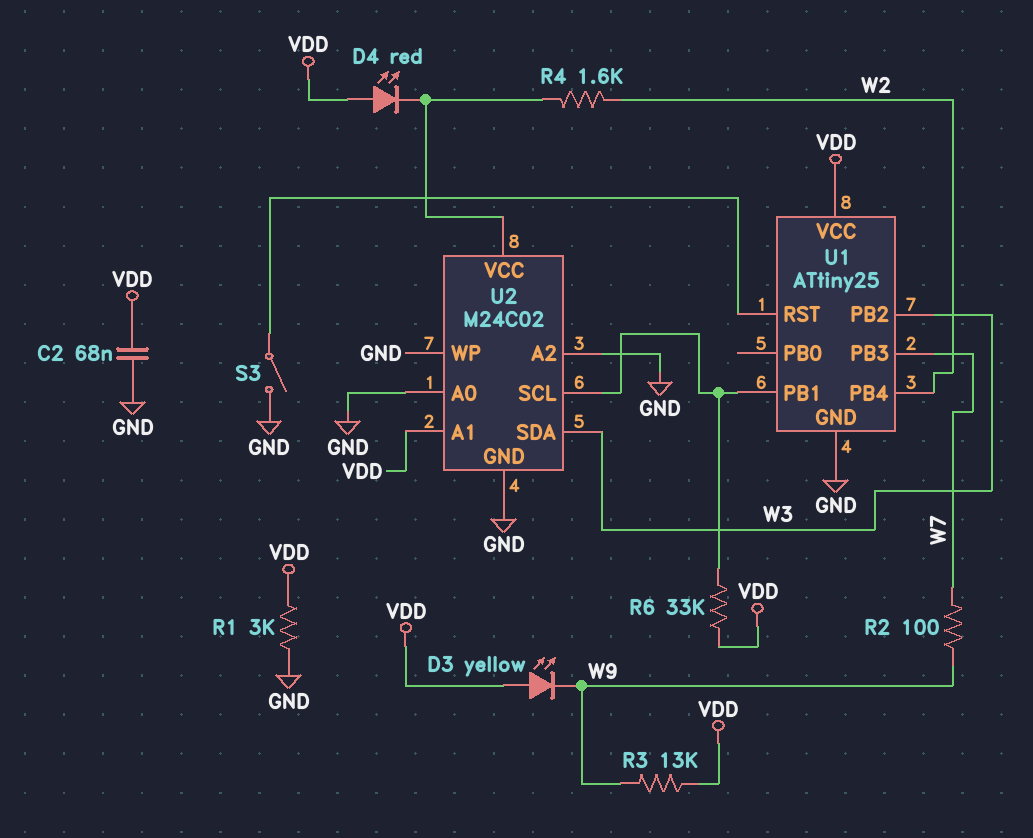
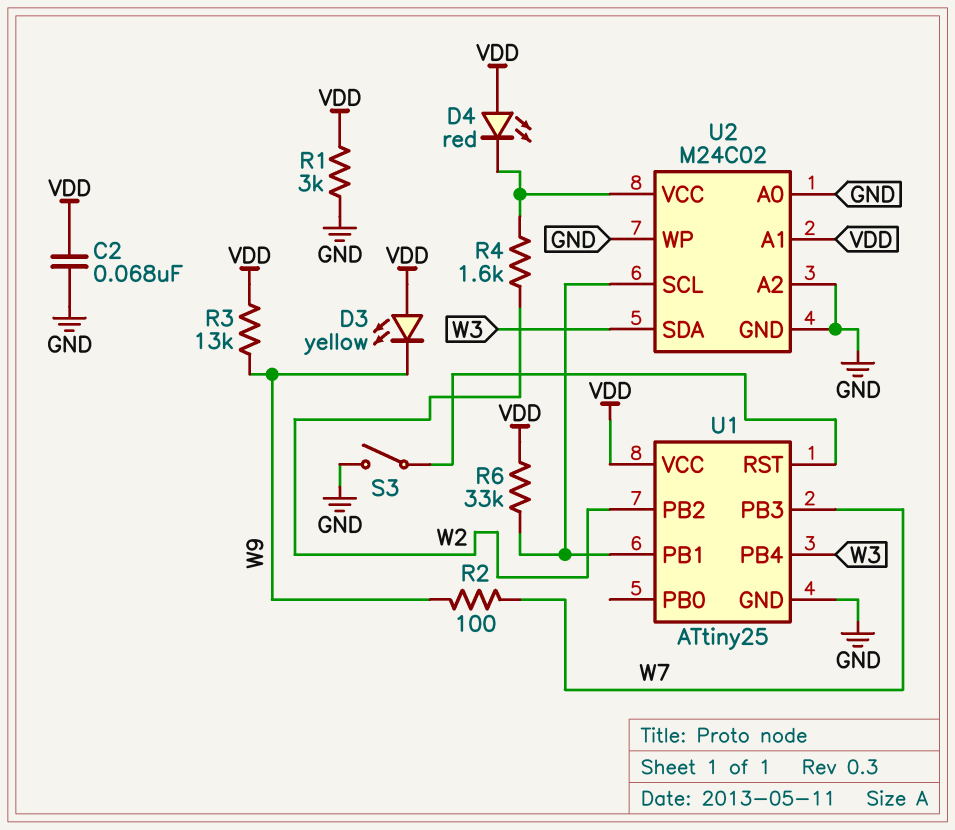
U1 pin PB2: W3 -> W2
U1 pin PB4: W2 -> W3

